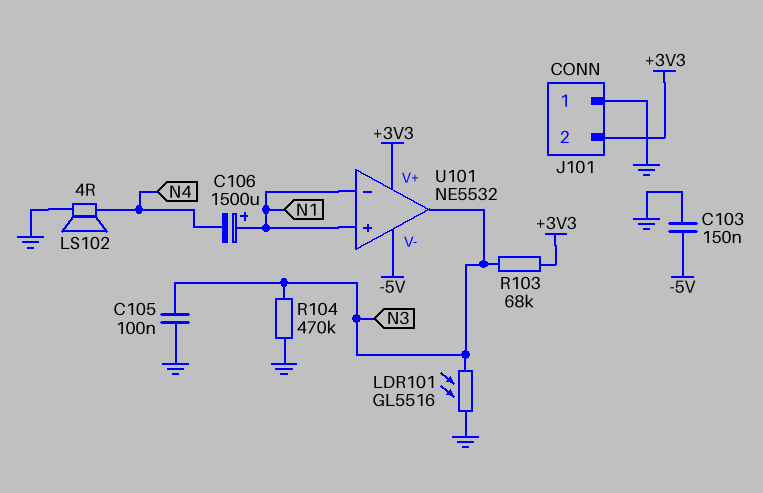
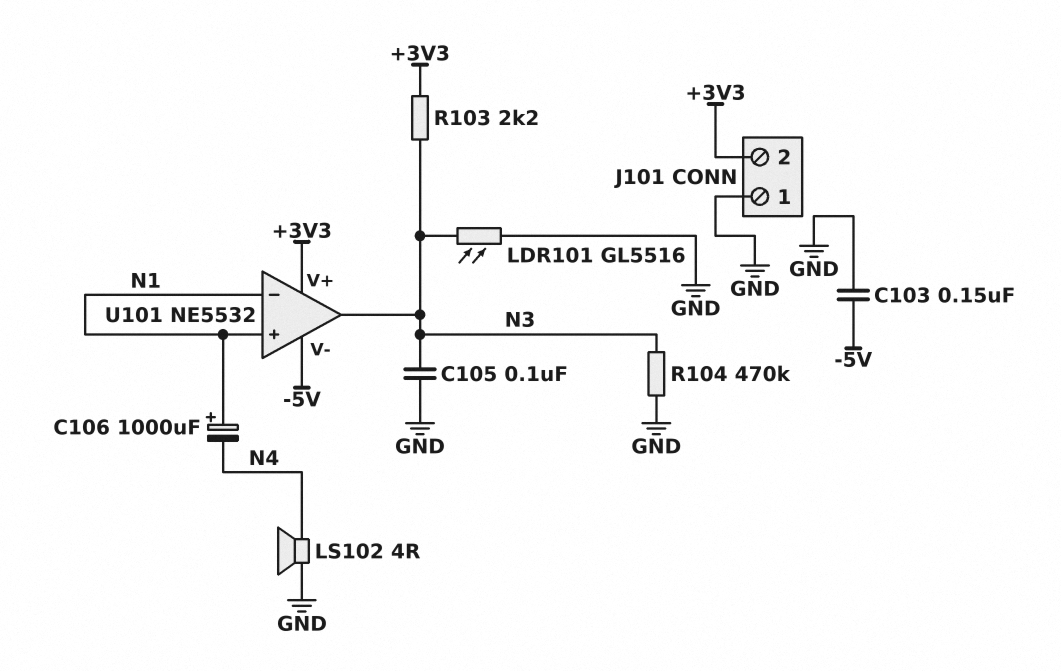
C106: 1500uF (plus N1, minus N4) -> 1000uF (plus N1, minus N4)
R103: 68k (+3V3, N3) -> 2.2k (+3V3, N3)

